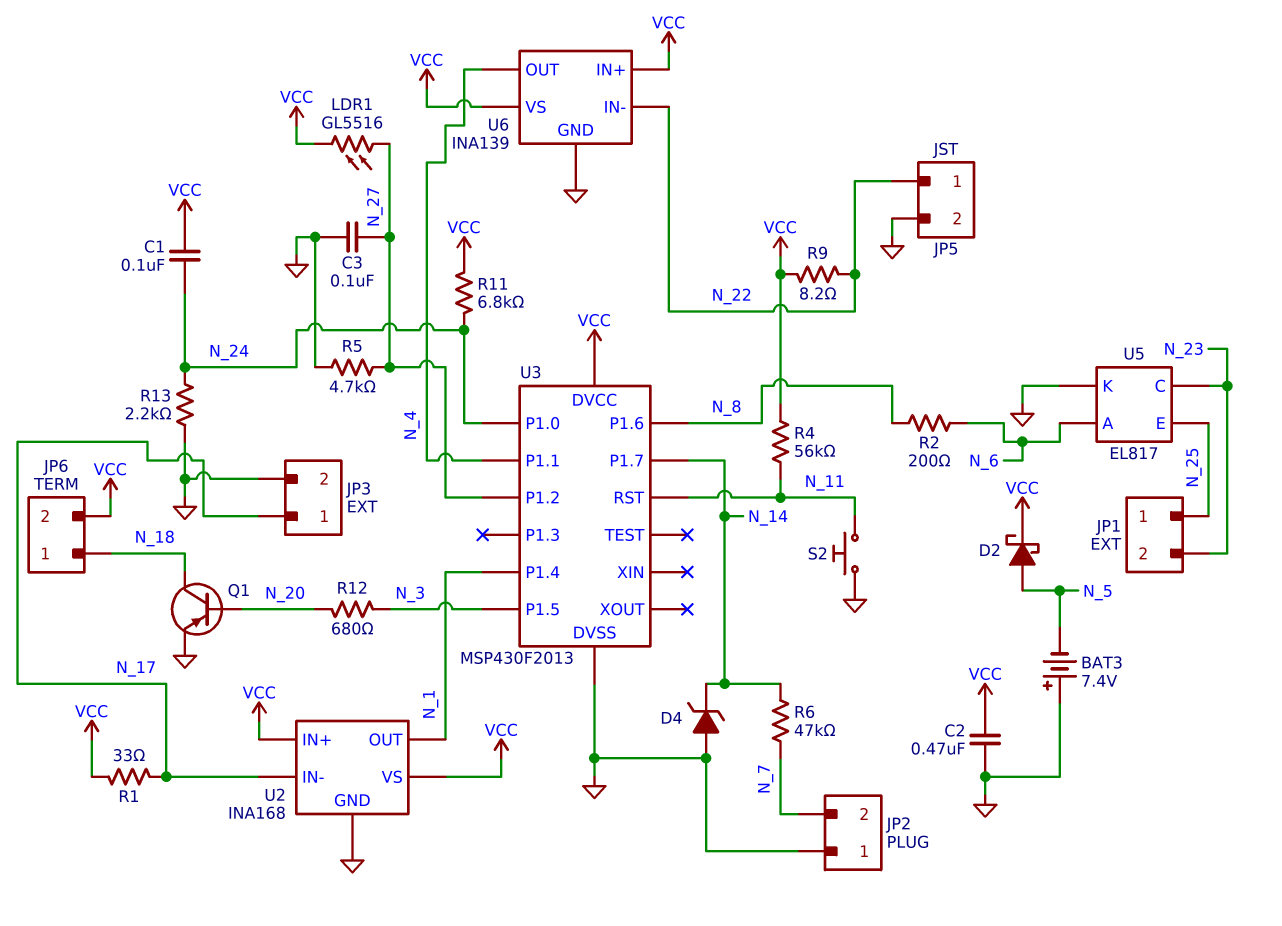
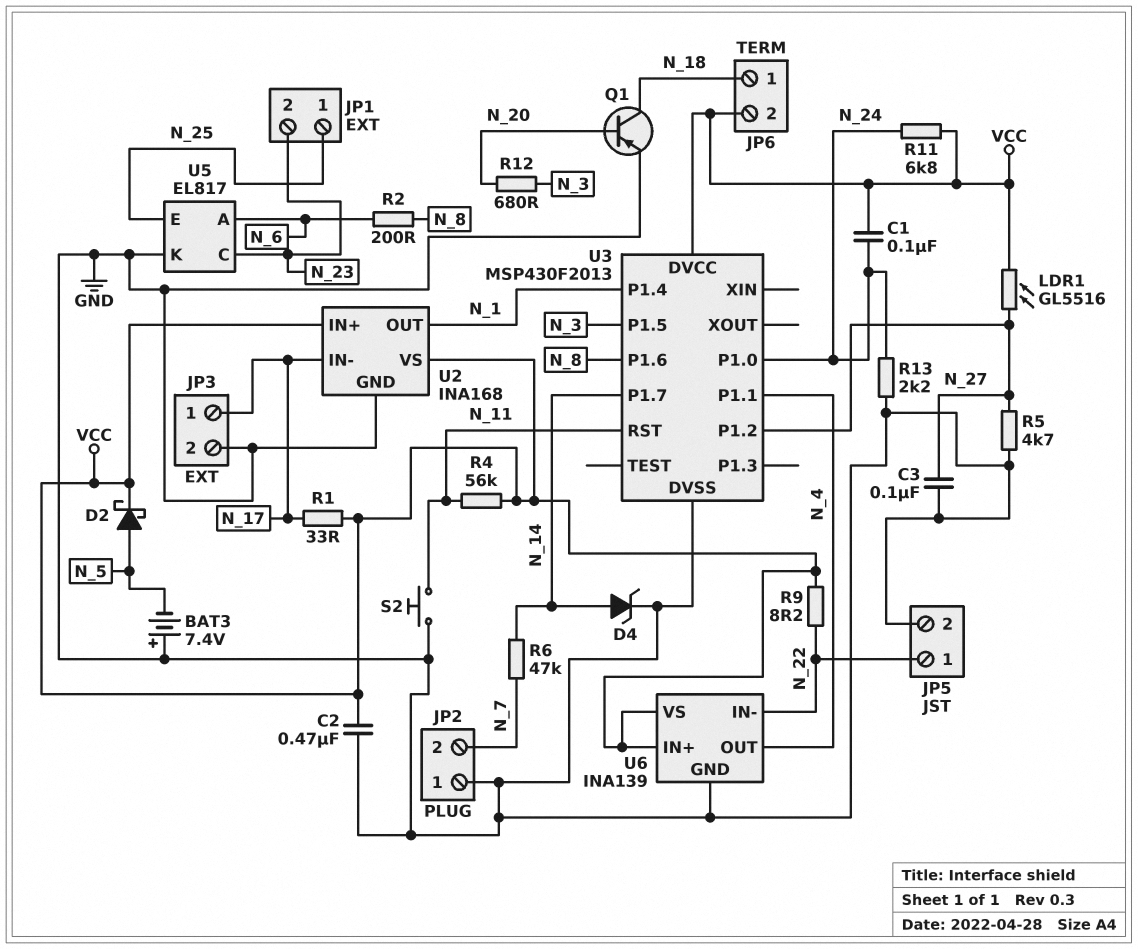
D4: zener (A GND, K N_14) -> zener (A N_14, K GND)

